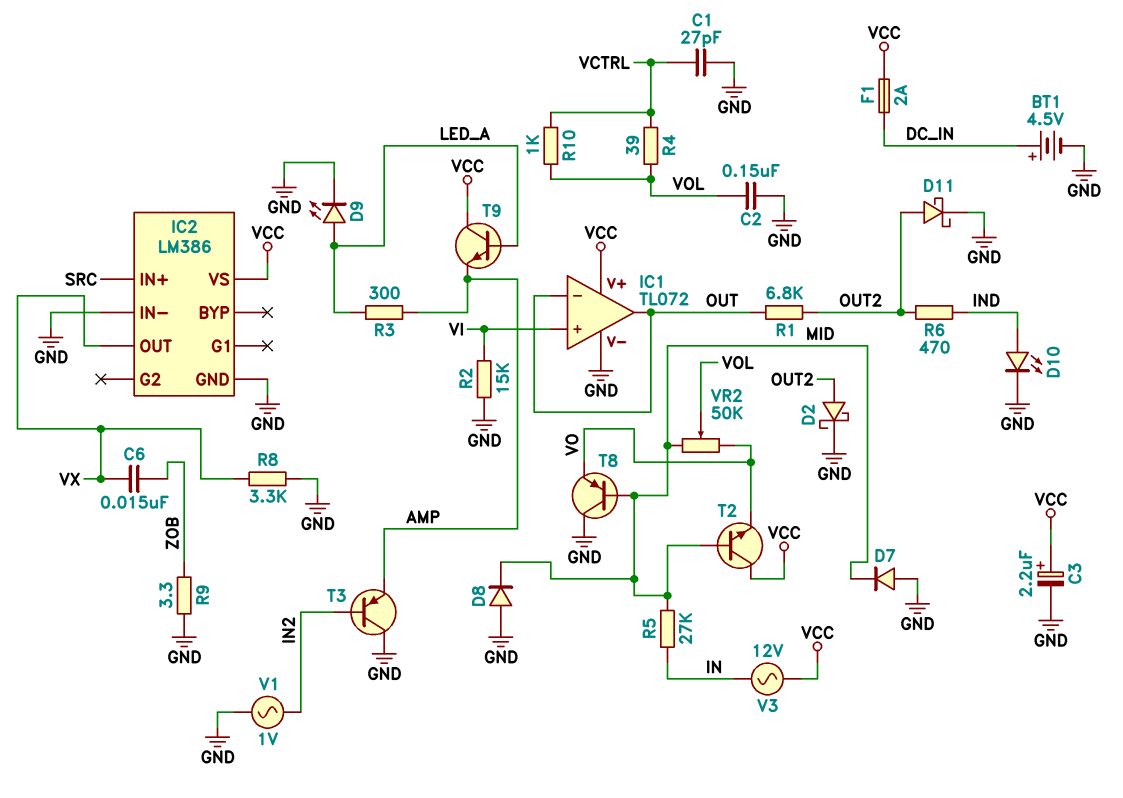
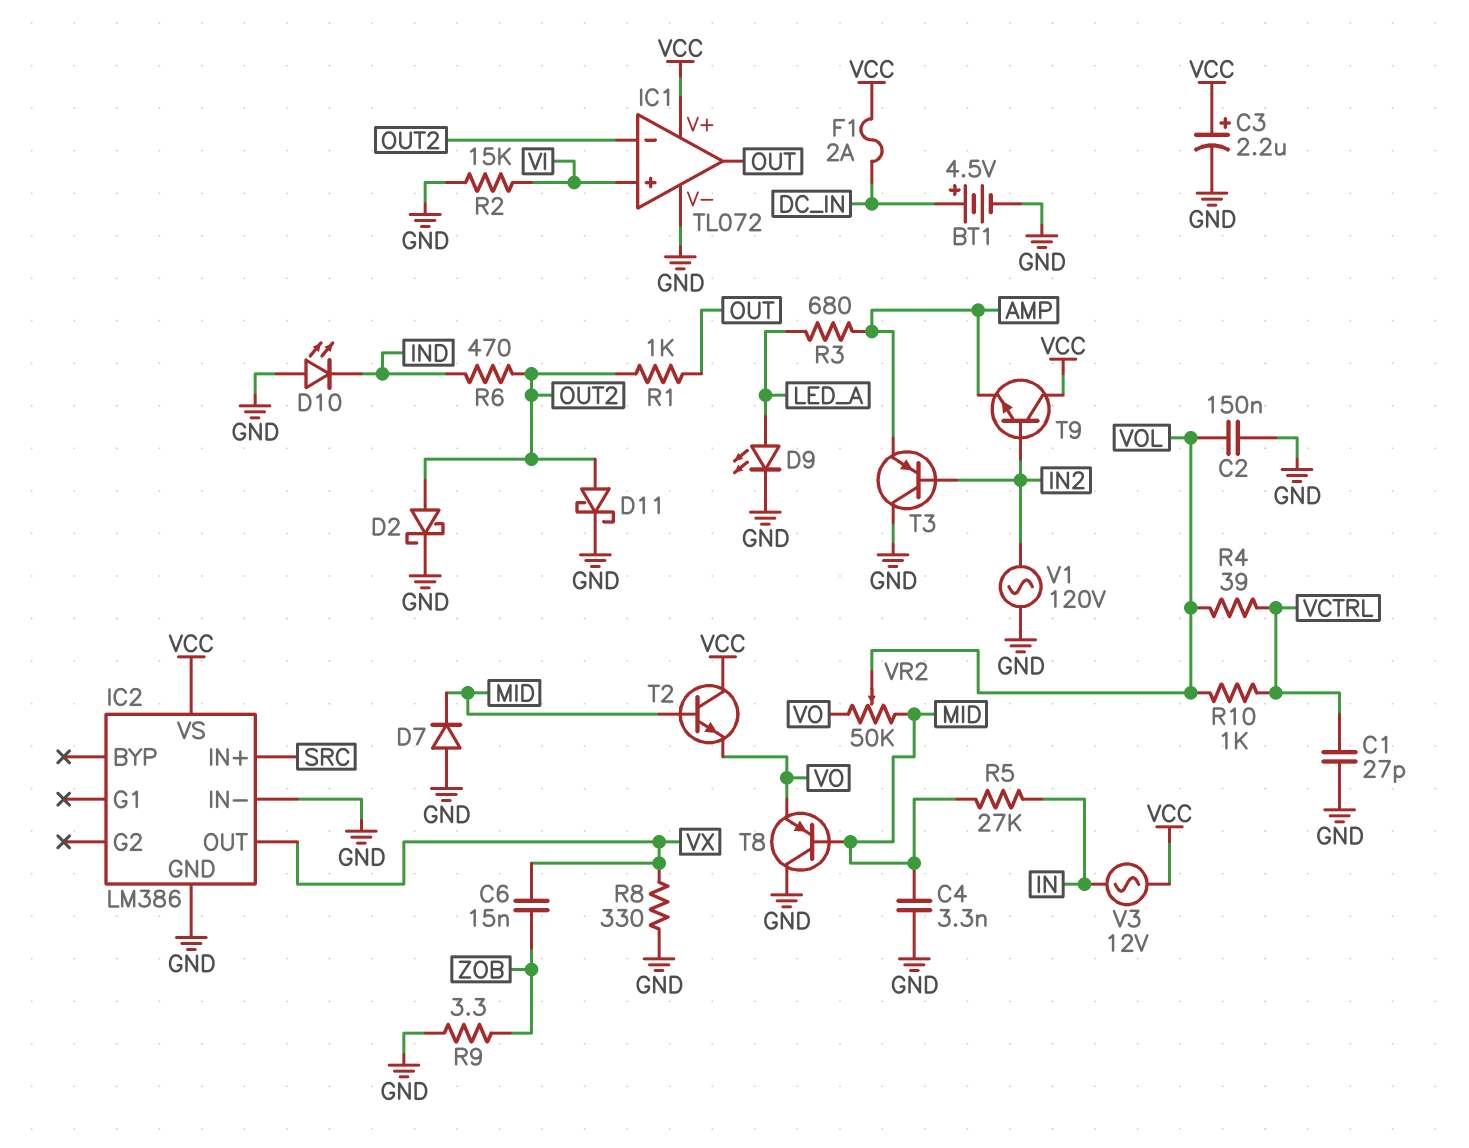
C4: none -> 3.3nF (GND, MID)
D8: diode (A GND, K MID) -> none
D10: LED (A IND, K GND) -> LED (A GND, K IND)
IC1 pin in-: OUT -> OUT2
R1: 6.8k (OUT, OUT2) -> 1k (OUT, OUT2)
R3: 300 (AMP, LED_A) -> 680 (AMP, LED_A)
R8: 3.3k (GND, VX) -> 330 (GND, VX)
T9: NPN (B LED_A, C VCC, E AMP) -> NPN (B IN2, C VCC, E AMP)
V1: AC 1V (GND, IN2) -> AC 120V (GND, IN2)

